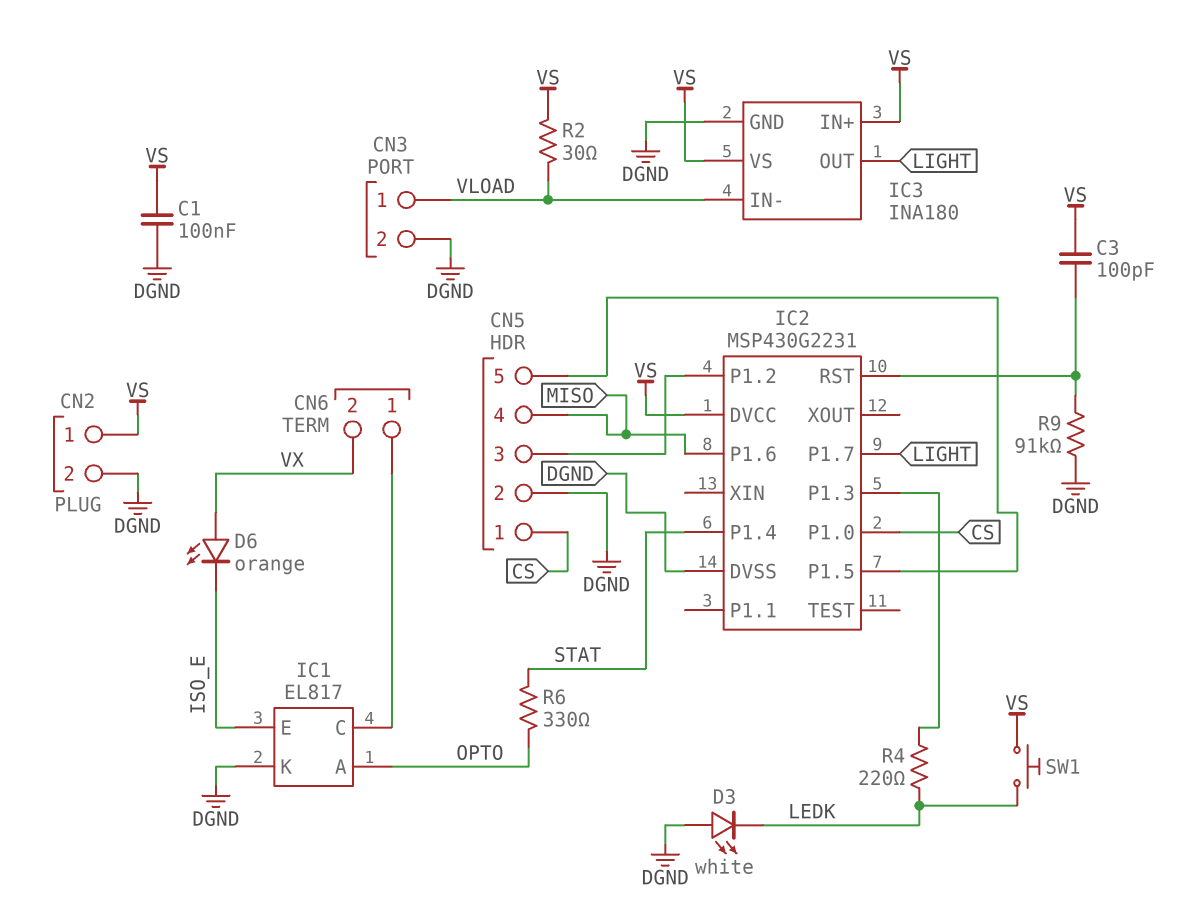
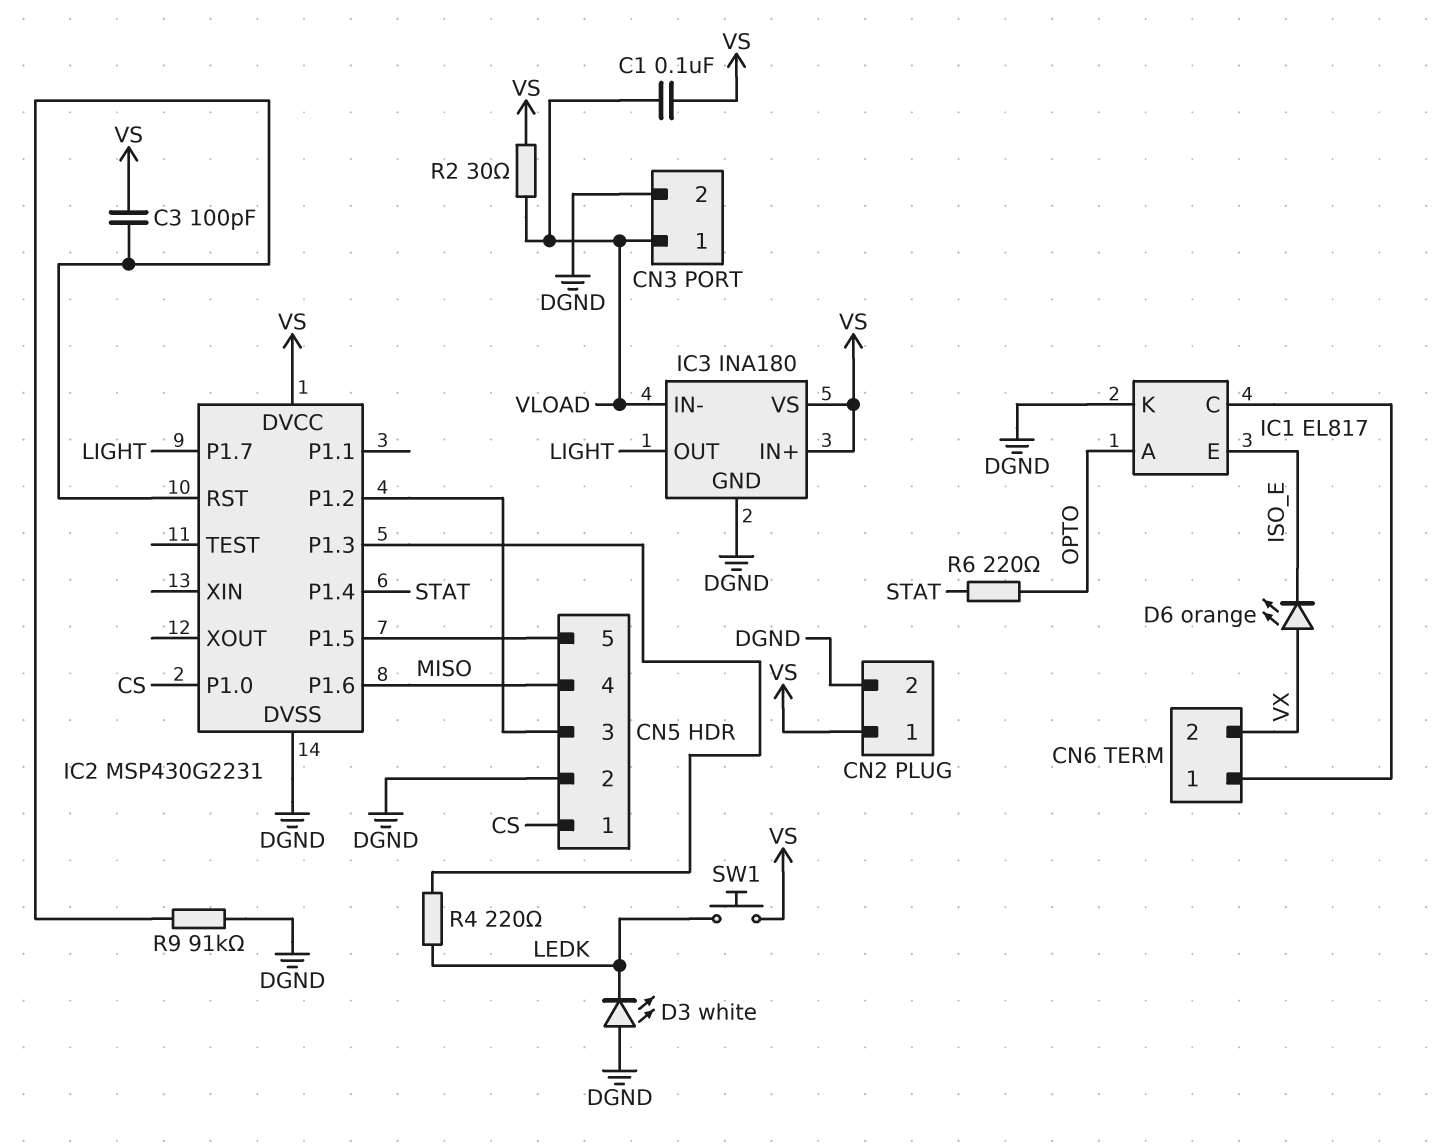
C1: 100nF (DGND, VS) -> 100nF (VLOAD, VS)
R6: 330 (OPTO, STAT) -> 220 (OPTO, STAT)

